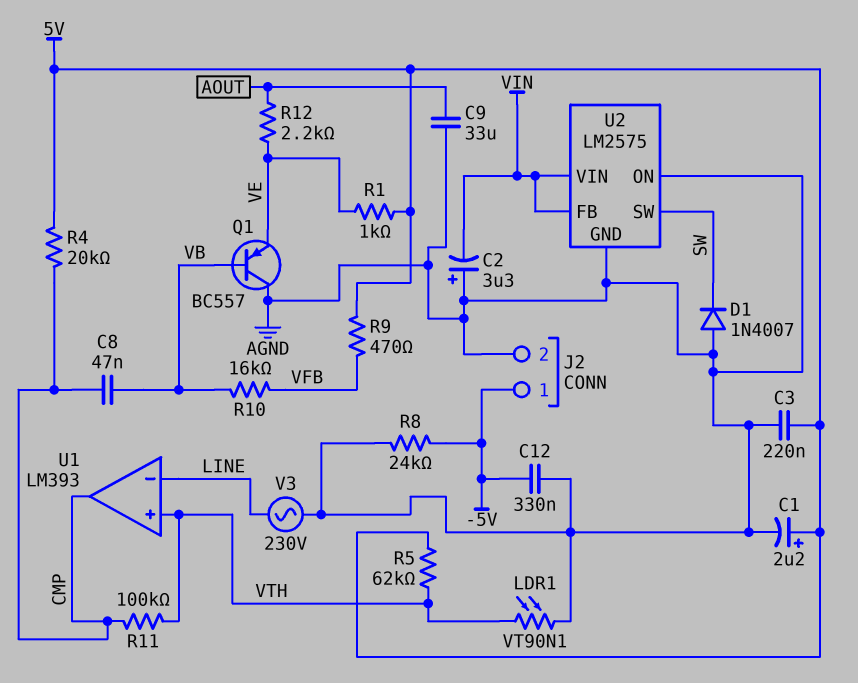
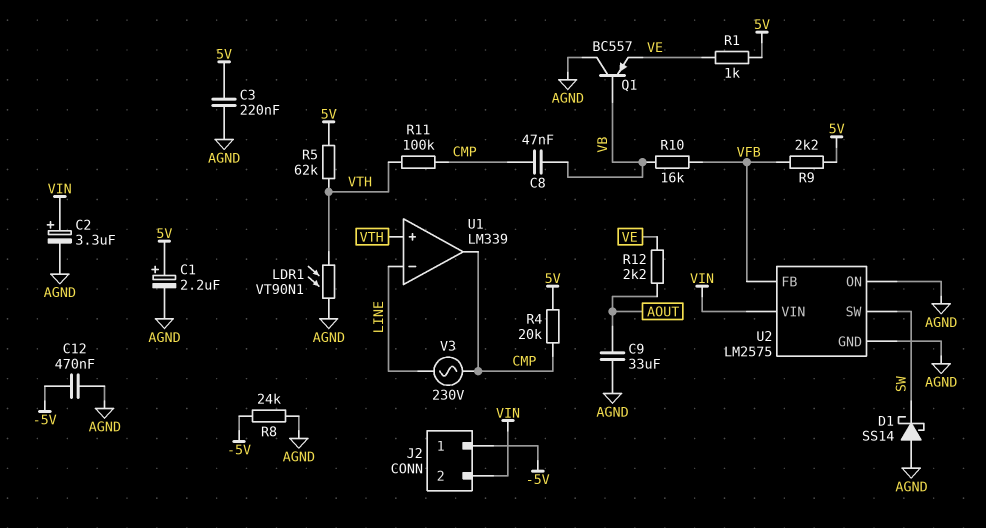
C2: 3.3uF (plus AGND, minus VIN) -> 3.3uF (plus VIN, minus AGND)
C12: 330nF (-5V, AGND) -> 470nF (-5V, AGND)
D1: diode 1N4007 (A AGND, K SW) -> schottky SS14 (A AGND, K SW)
J2 pin 2: AGND -> VIN
R9: 470 (5V, VFB) -> 2.2k (5V, VFB)
U1: LM393 -> LM339
U2 pin FB: VIN -> VFB
V3: AC 230V (AGND, LINE) -> AC 230V (CMP, LINE)

